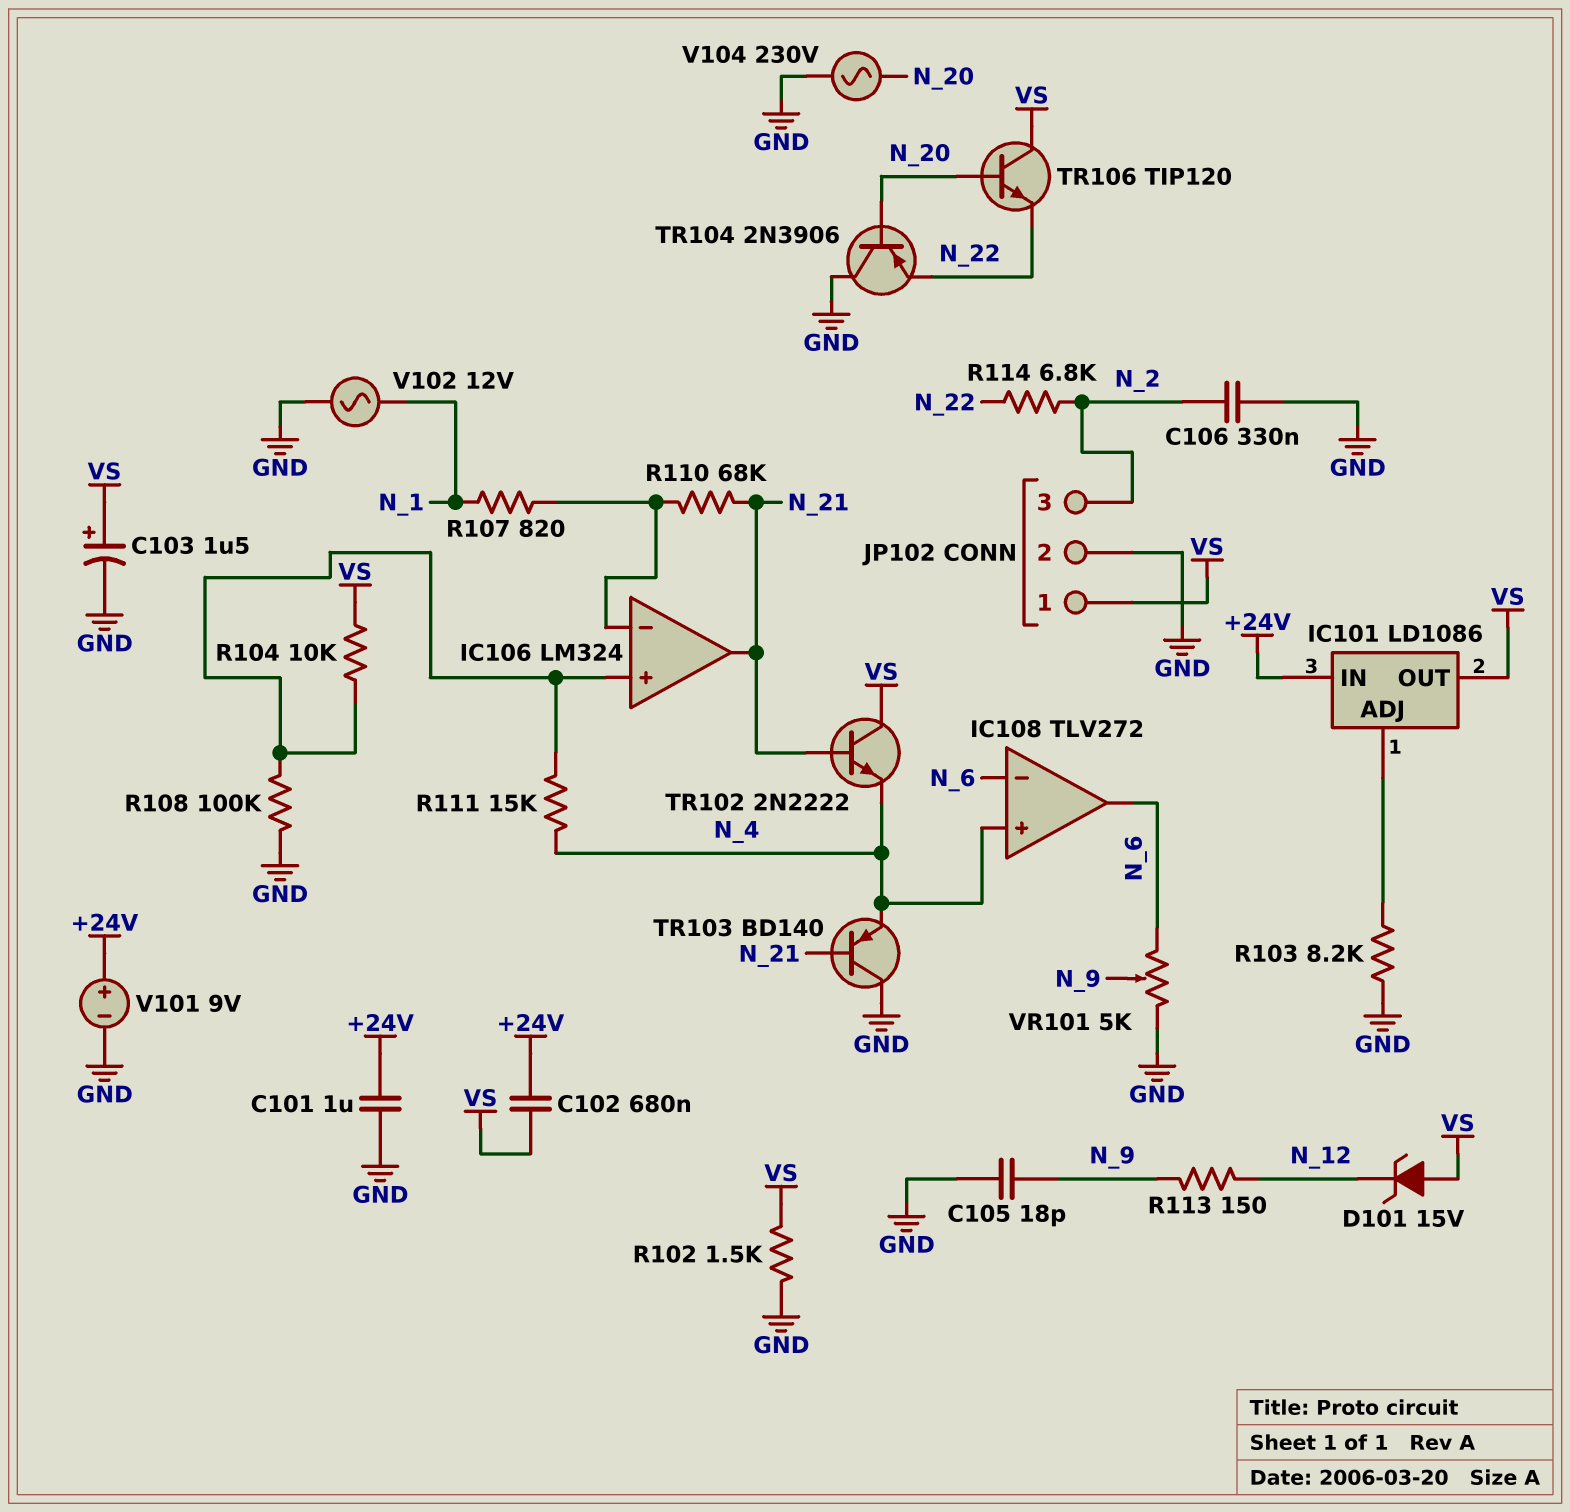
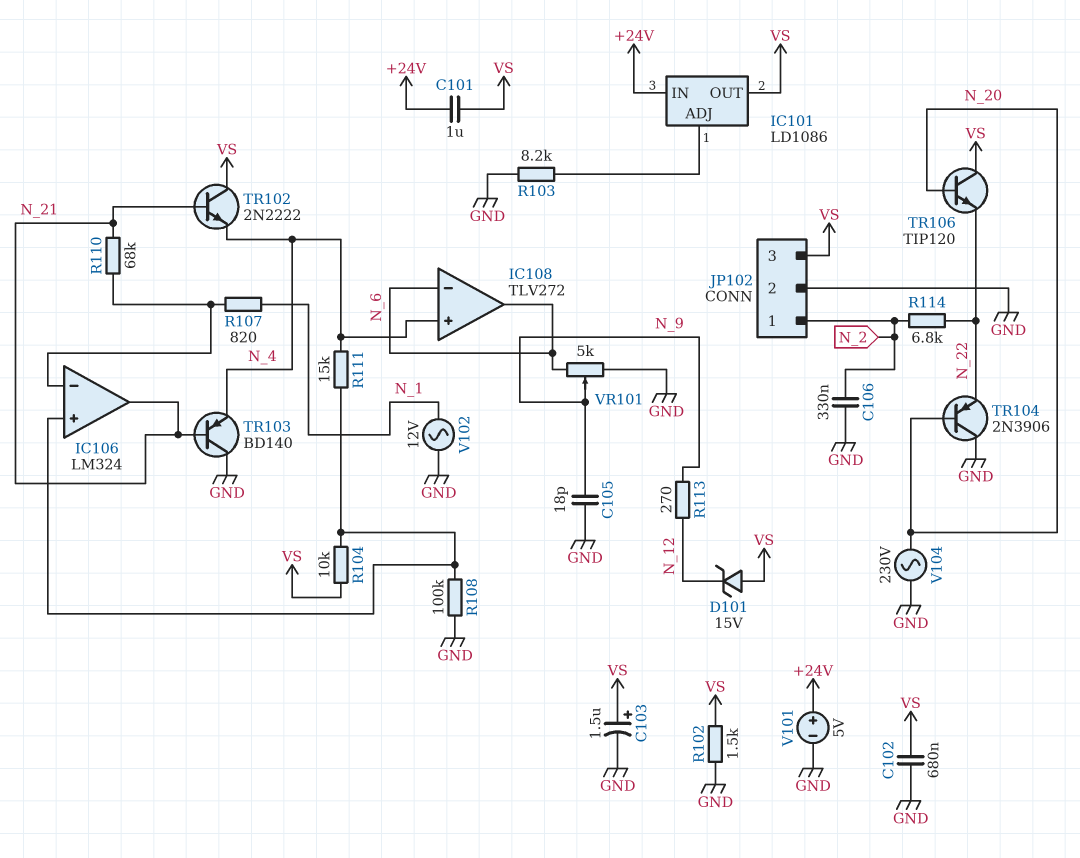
C101: 1uF (+24V, GND) -> 1uF (+24V, VS)
C102: 680nF (+24V, VS) -> 680nF (GND, VS)
JP102 pin 1: VS -> N_2
JP102 pin 3: N_2 -> VS
R113: 150 (N_9, N_12) -> 270 (N_9, N_12)
V101: 9V (plus +24V, minus GND) -> 5V (plus +24V, minus GND)

